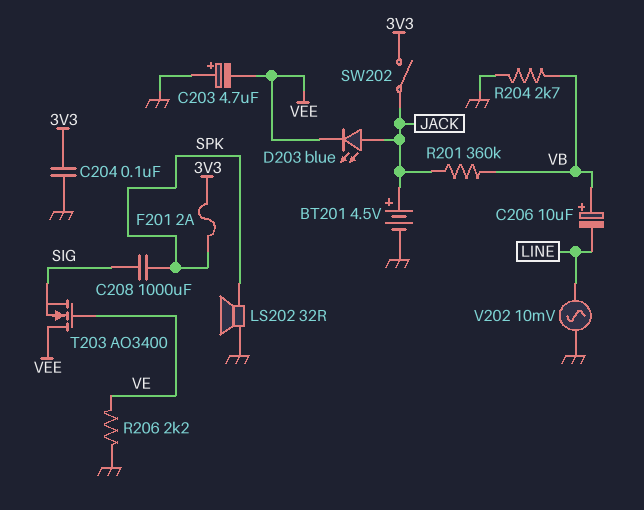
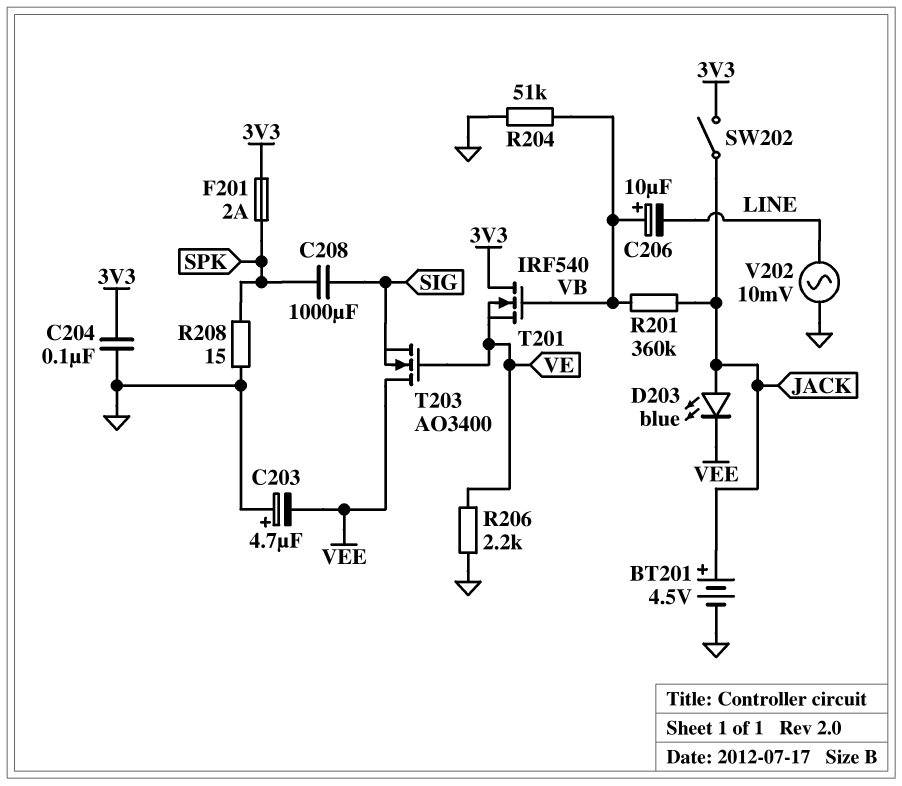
LS202: speaker 32R (GND, SPK) -> none
R204: 2.7k (GND, VB) -> 51k (GND, VB)
R208: none -> 15 (GND, SPK)
T201: none -> NMOS IRF540 (G VB, D 3V3, S VE)

